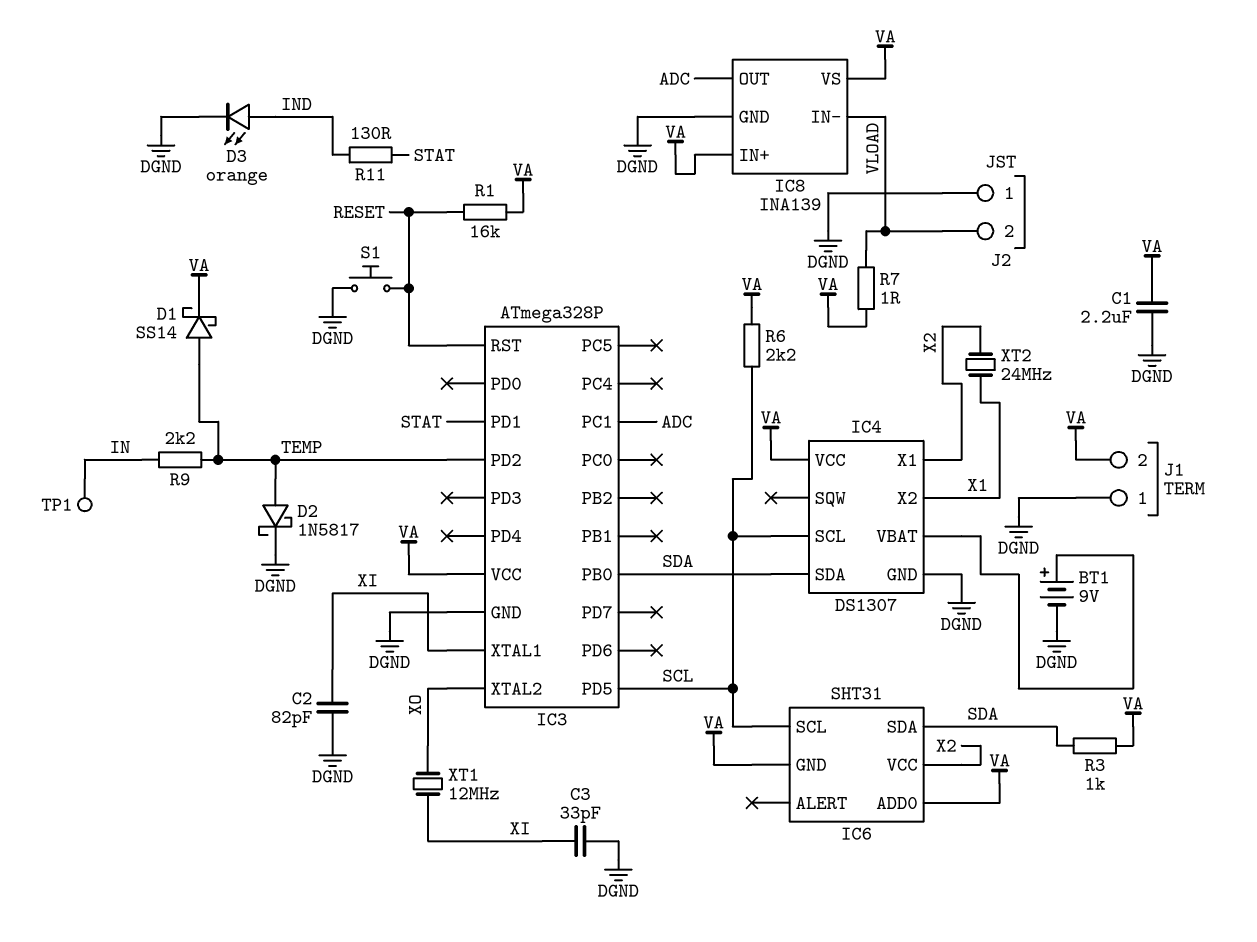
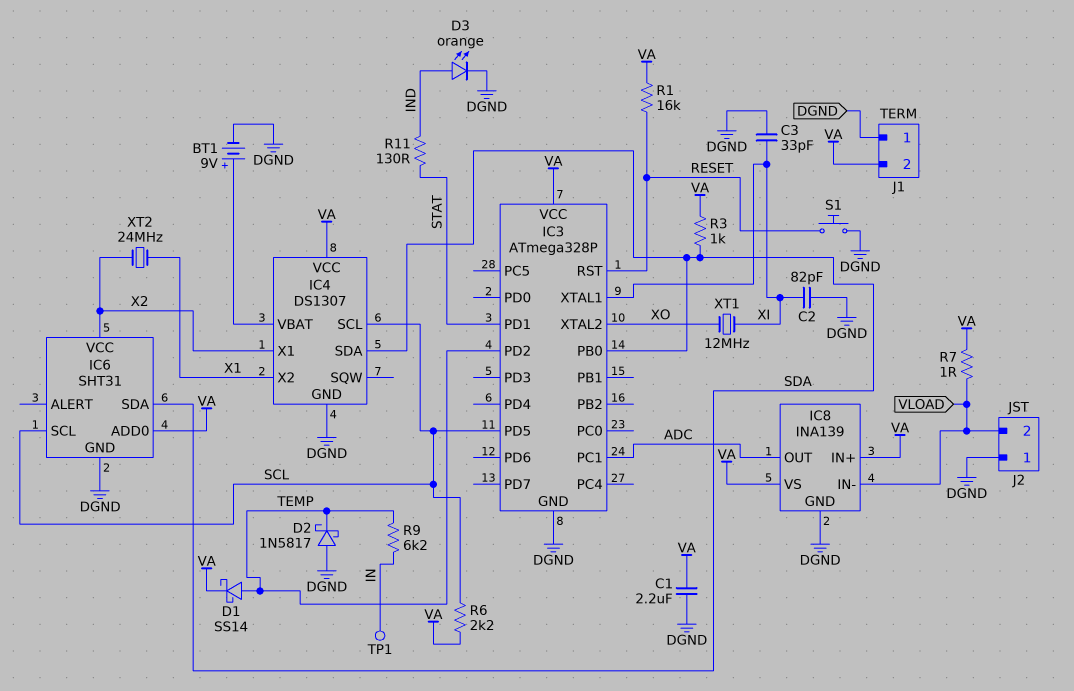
D2: schottky 1N5817 (A TEMP, K DGND) -> schottky 1N5817 (A DGND, K TEMP)
IC6 pin GND: VA -> DGND
R9: 2.2k (IN, TEMP) -> 6.2k (IN, TEMP)

